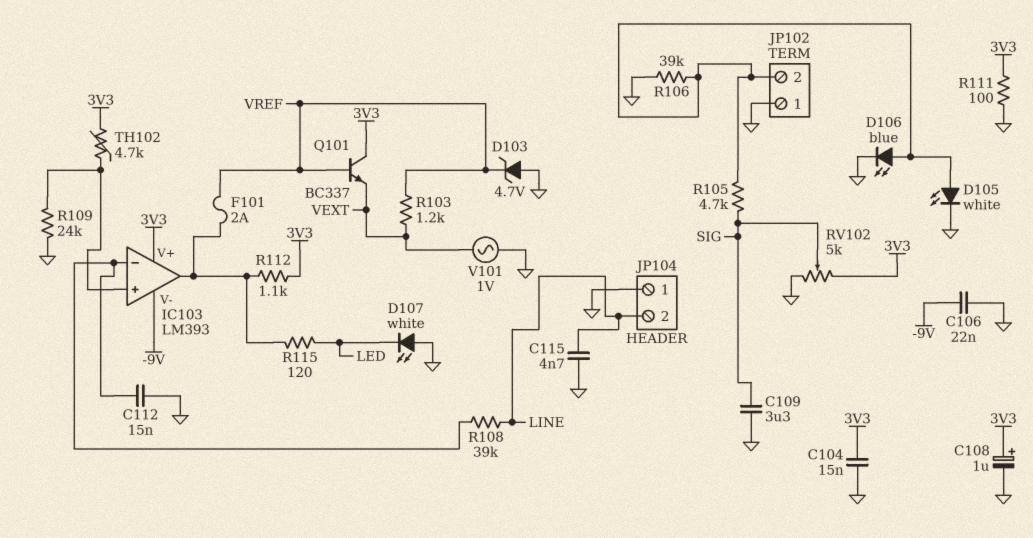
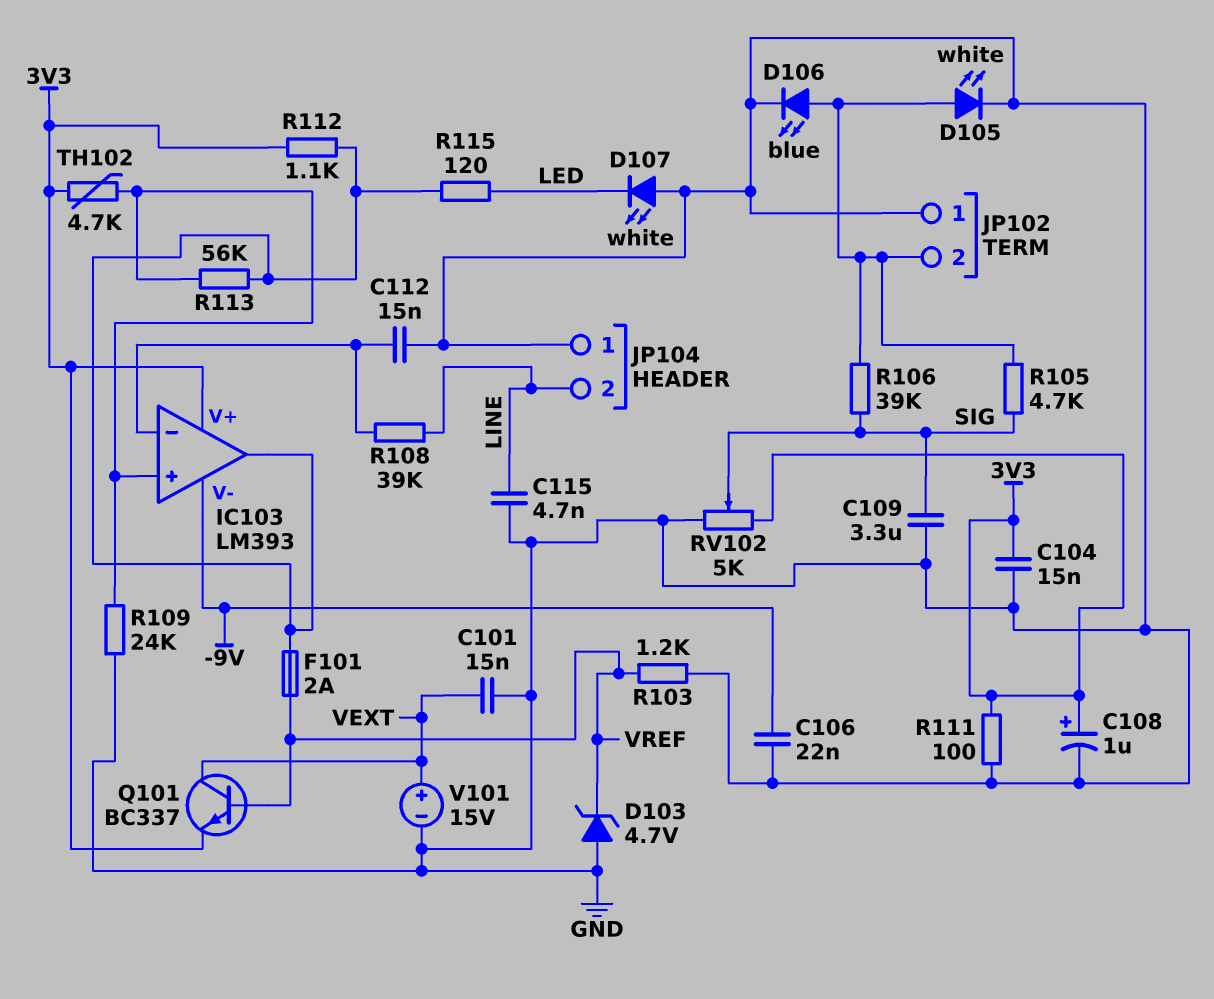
C101: none -> 15nF (GND, VEXT)
Q101: NPN BC337 (B VREF, C 3V3, E VEXT) -> NPN BC337 (B VREF, C VEXT, E 3V3)
R103: 1.2k (VEXT, VREF) -> 1.2k (GND, VREF)
R106: 39k (GND, JP102/2) -> 39k (JP102/2, SIG)
R113: none -> 56k (IC103/in+, IC103/out)
V101: AC 1V (GND, VEXT) -> 15V (plus VEXT, minus GND)

